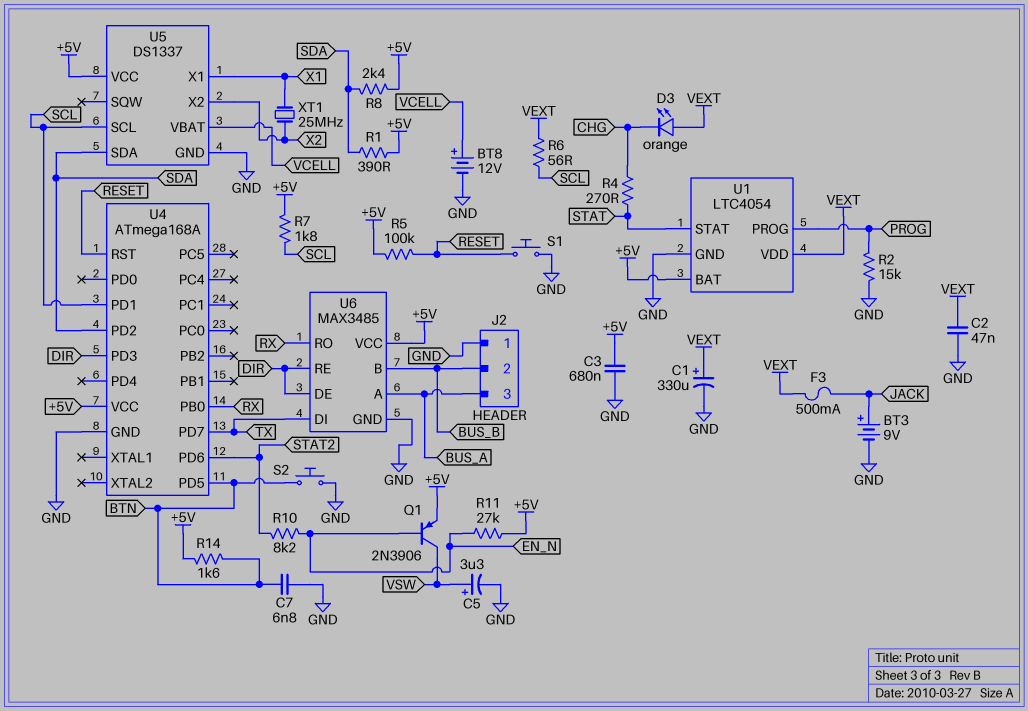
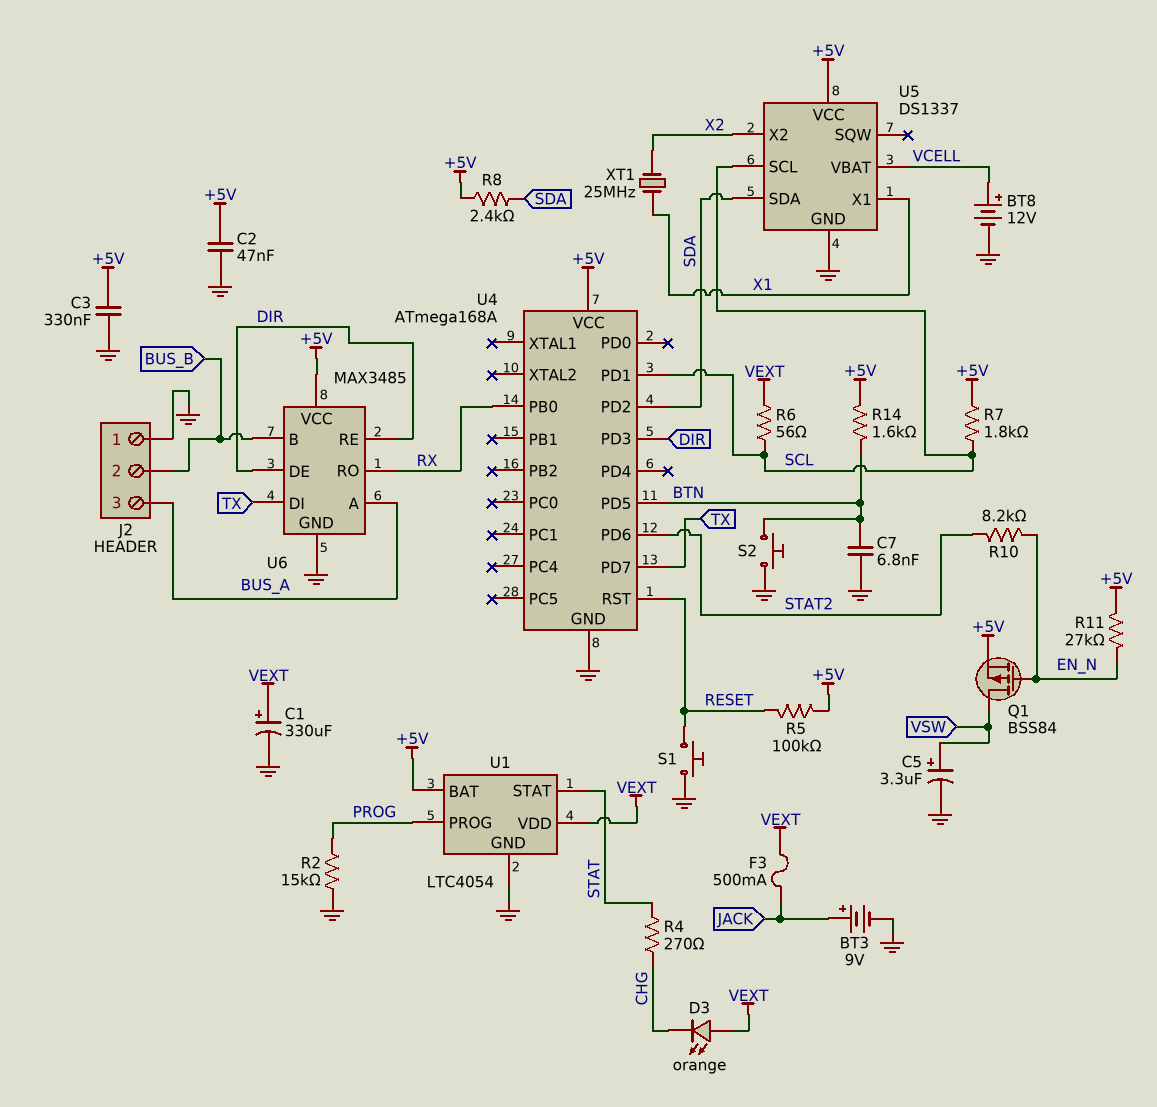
C2: 47nF (GND, VEXT) -> 47nF (+5V, GND)
C3: 680nF (+5V, GND) -> 330nF (+5V, GND)
Q1: PNP 2N3906 (B EN_N, C VSW, E +5V) -> PMOS BSS84 (G EN_N, D VSW, S +5V)
R1: 390 (+5V, SDA) -> none

